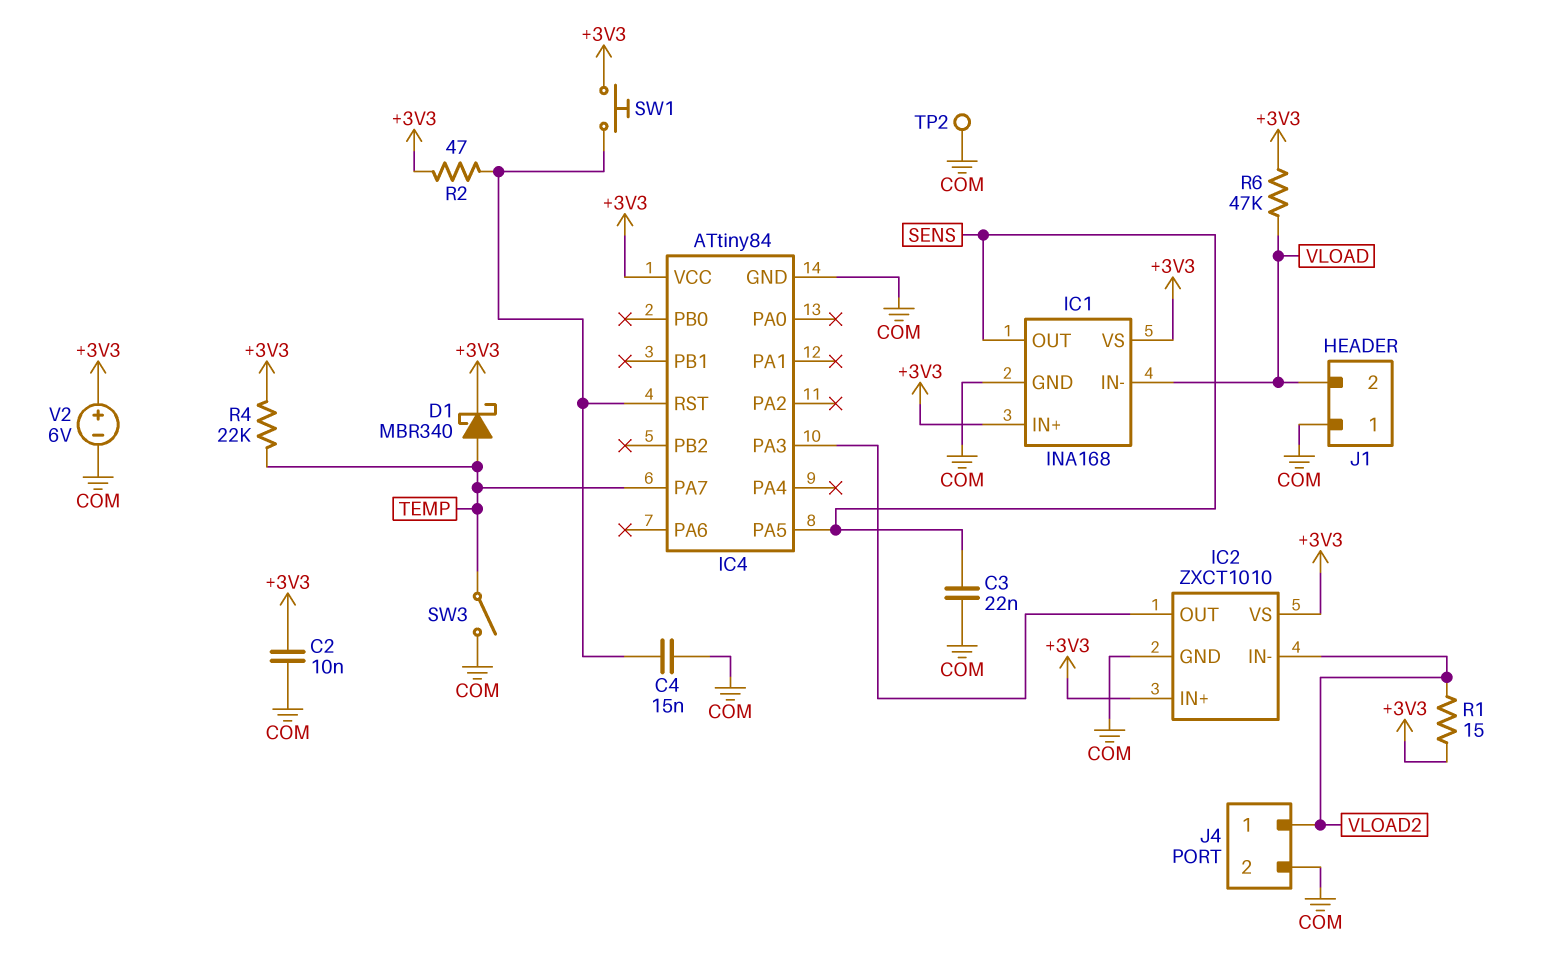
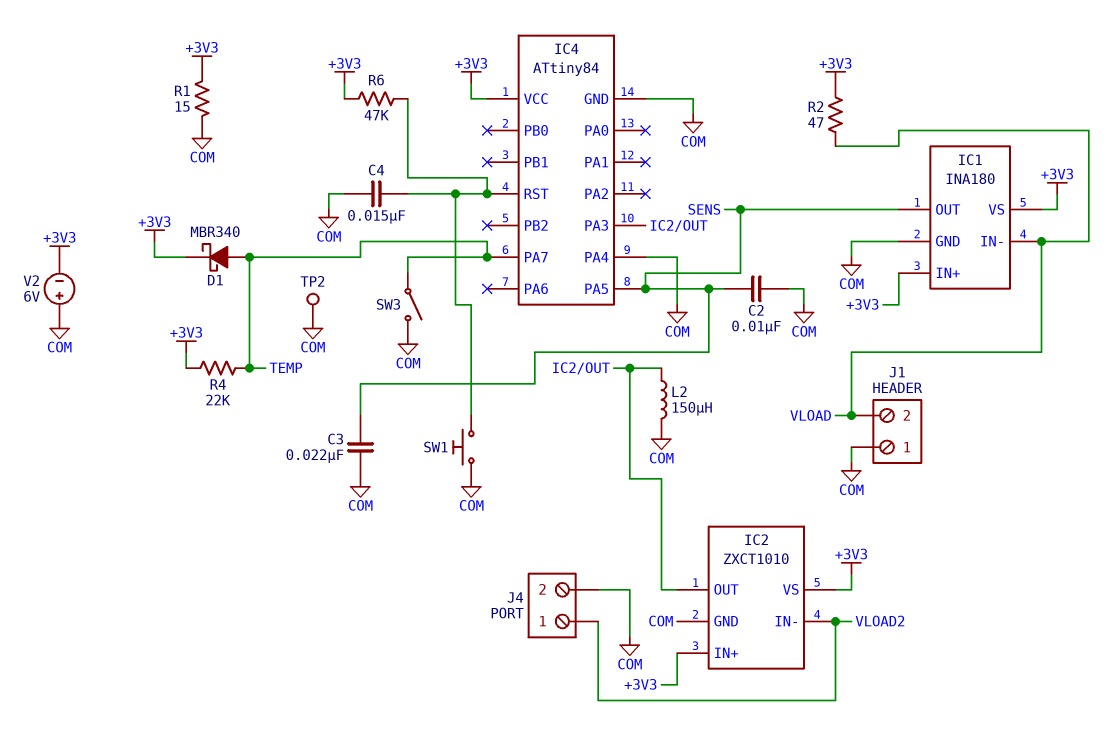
C2: 10nF (+3V3, COM) -> 10nF (COM, SENS)
IC1: INA168 -> INA180
IC4 pin PA4: none -> COM
L2: none -> 150uH (COM, IC2/OUT)
R1: 15 (+3V3, VLOAD2) -> 15 (+3V3, COM)
R2: 47 (+3V3, IC4/RST) -> 47 (+3V3, VLOAD)
R6: 47k (+3V3, VLOAD) -> 47k (+3V3, IC4/RST)
SW1: button (+3V3, IC4/RST) -> button (COM, IC4/RST)
V2: 6V (plus +3V3, minus COM) -> 6V (plus COM, minus +3V3)

